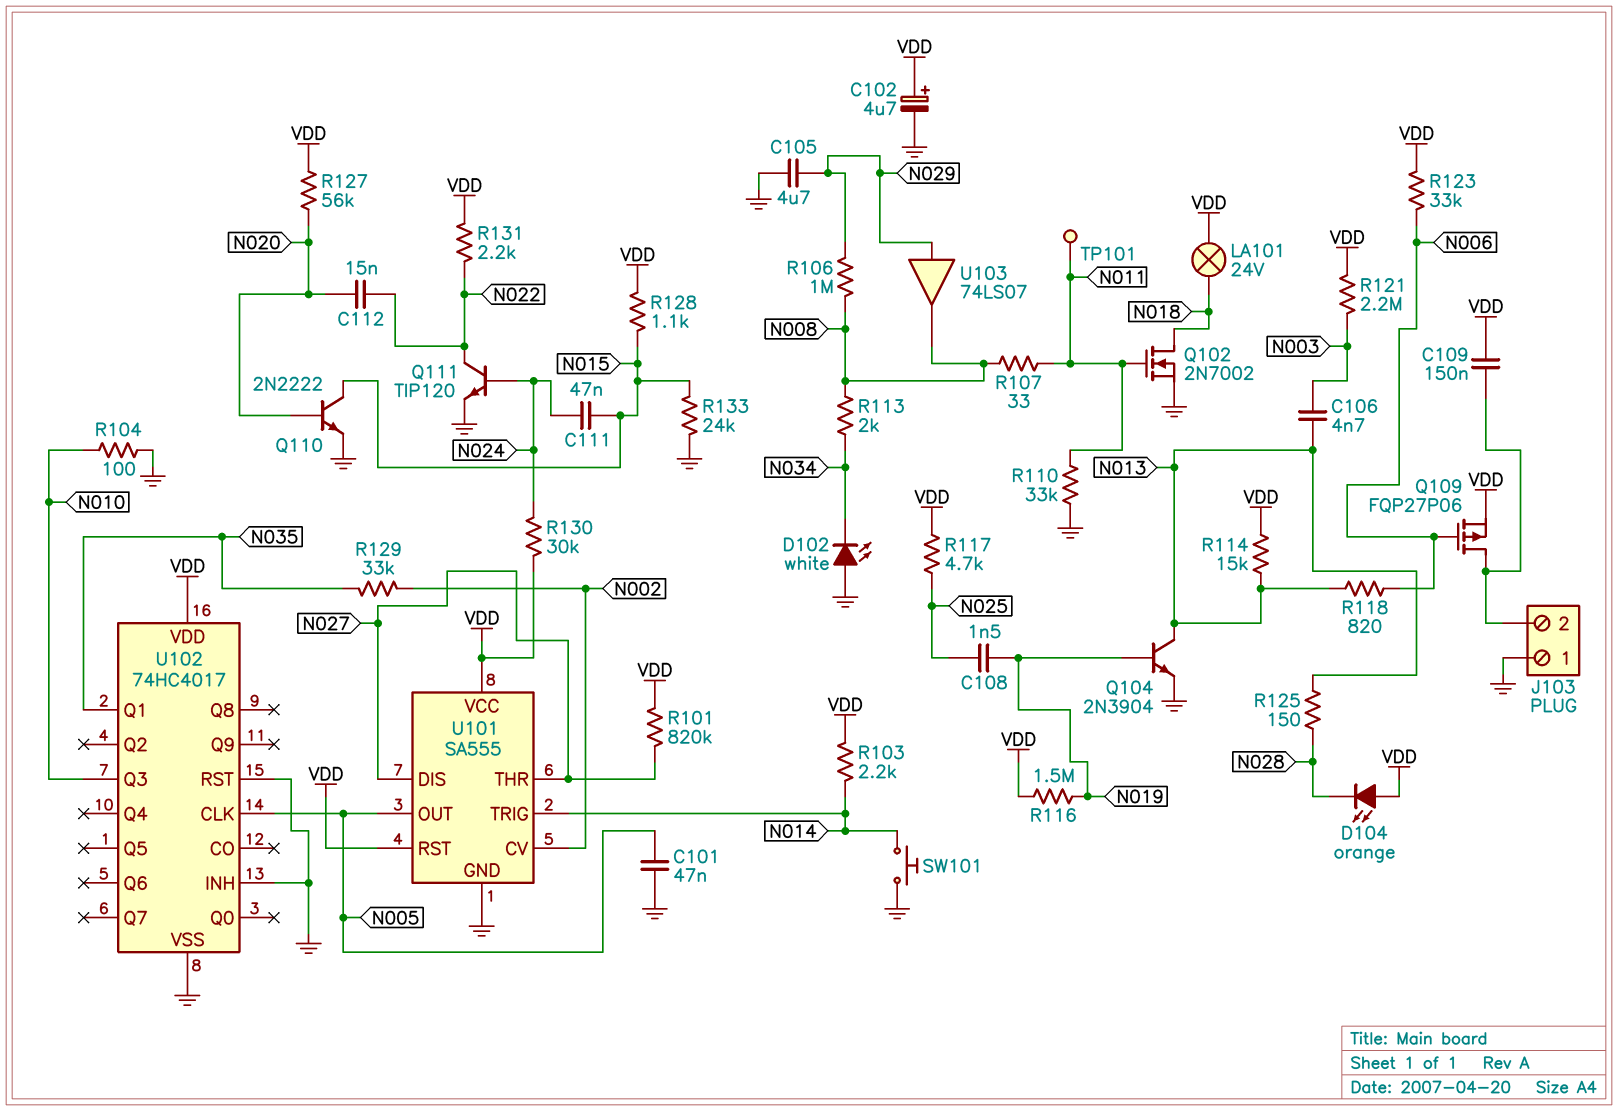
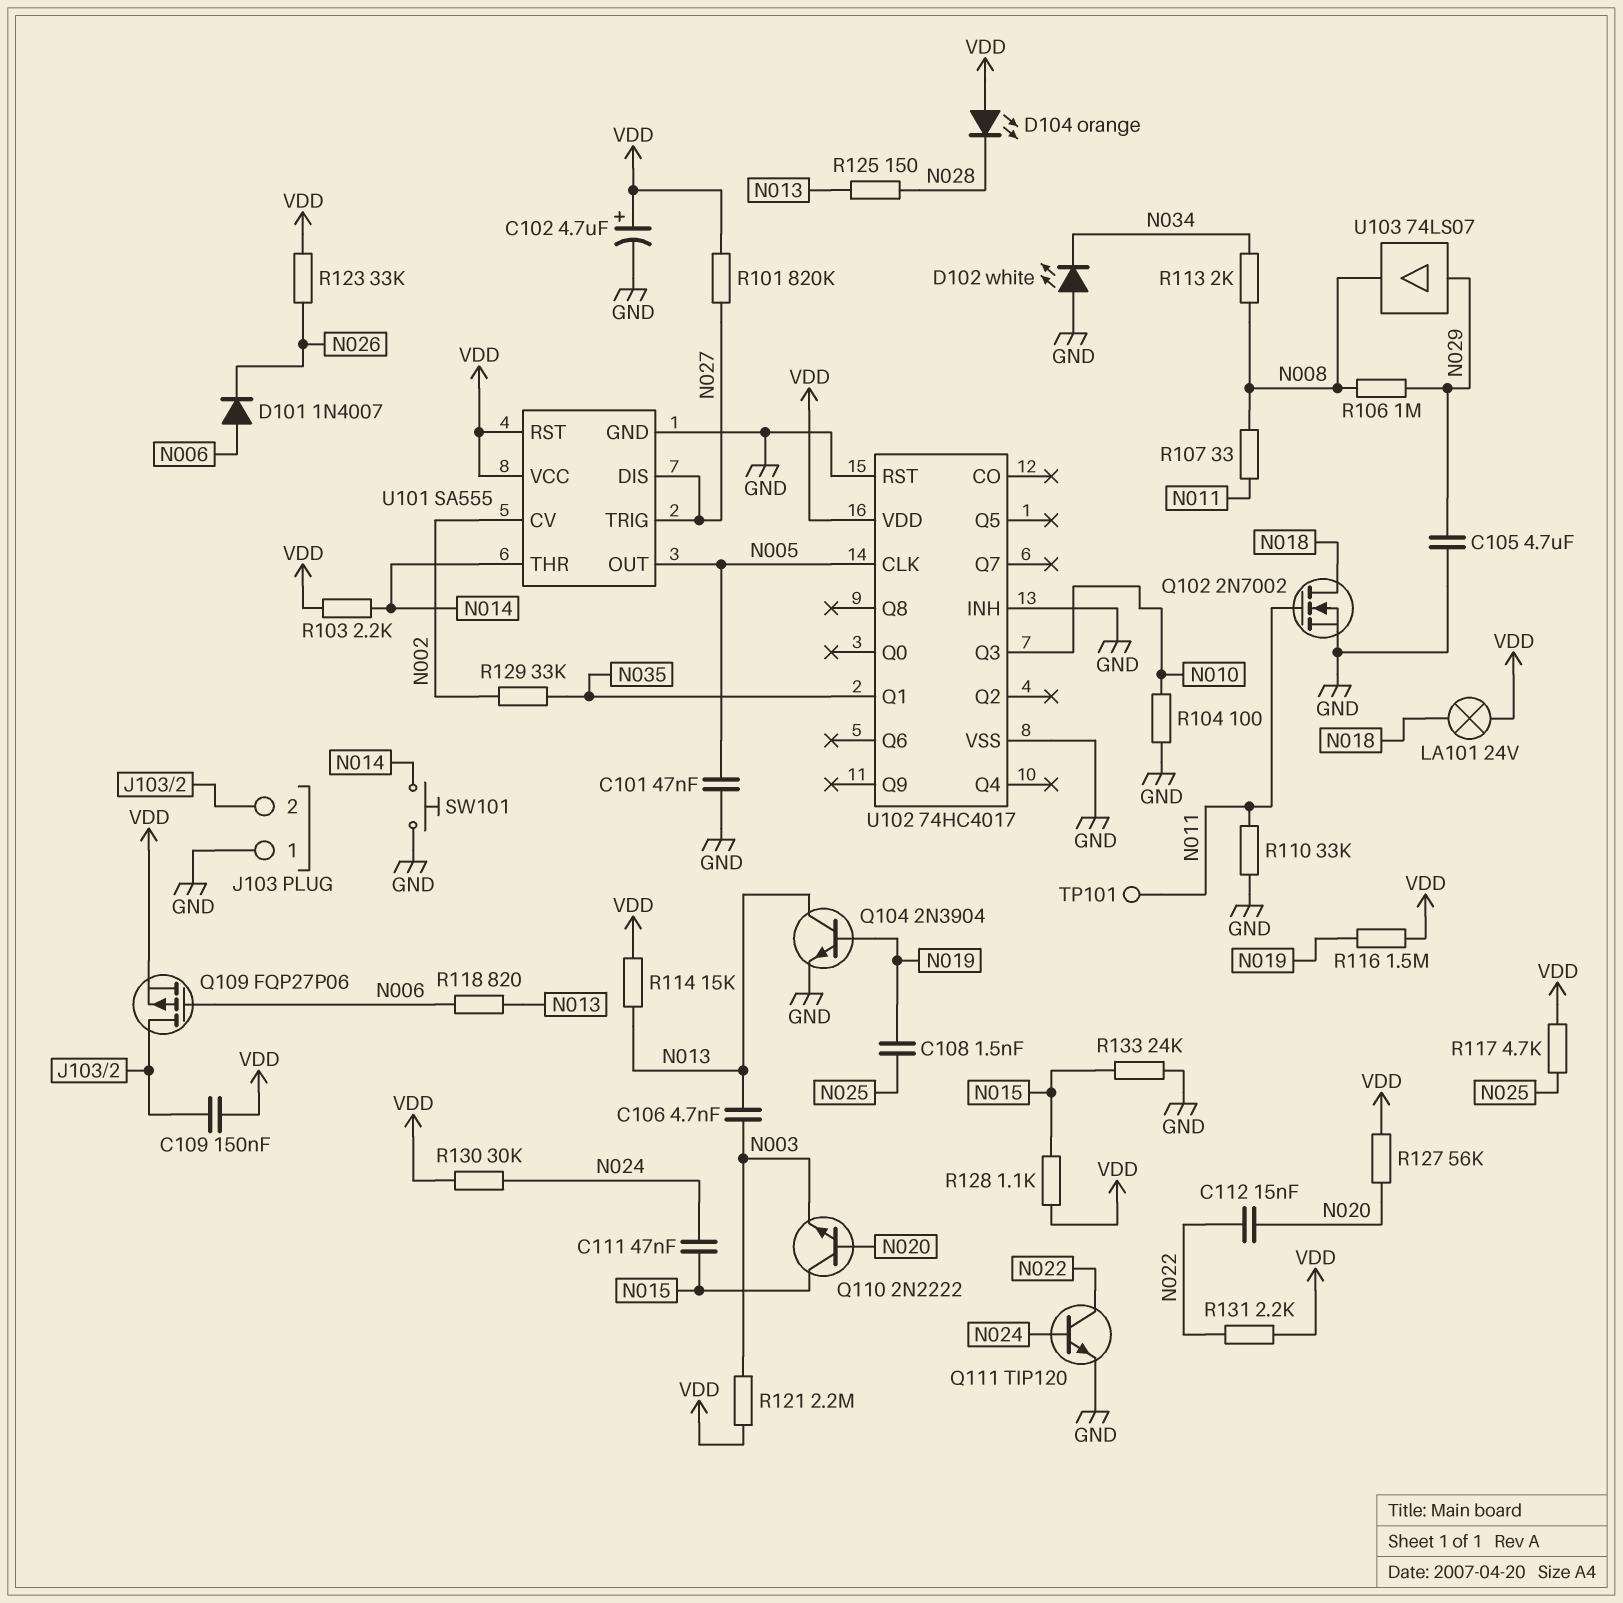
D101: none -> diode 1N4007 (A N006, K N026)
Q110: NPN 2N2222 (B N020, C N015, E GND) -> NPN 2N2222 (B N020, C N015, E N003)
R123: 33k (N006, VDD) -> 33k (N026, VDD)
U101 pin THR: N027 -> N014
U101 pin TRIG: N014 -> N027

